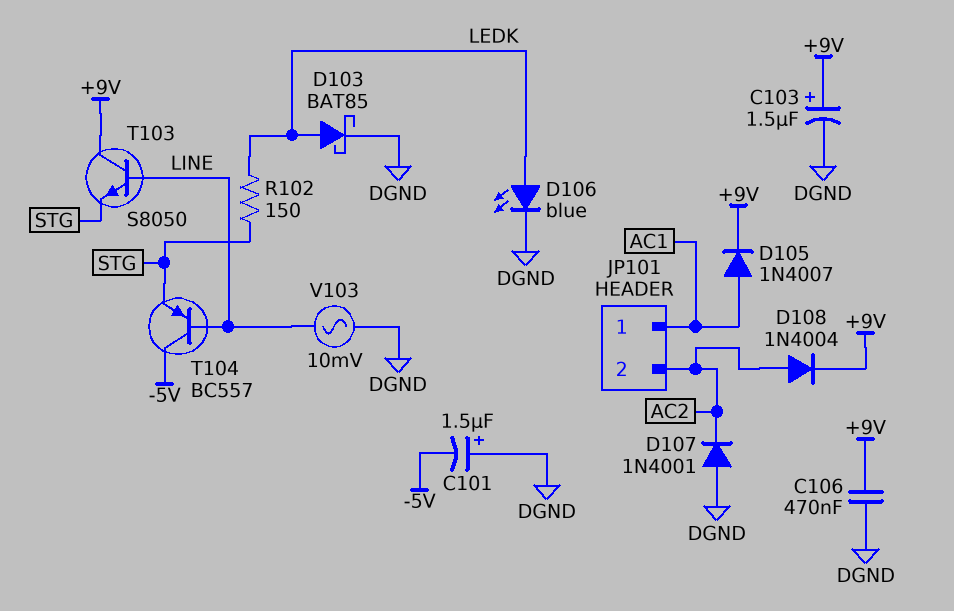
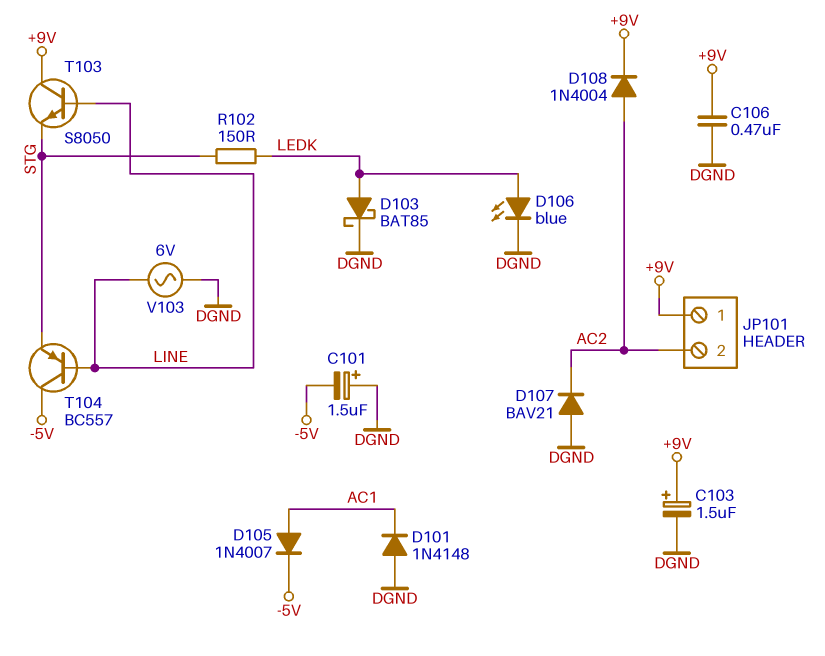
D101: none -> diode 1N4148 (A DGND, K AC1)
D105: diode 1N4007 (A AC1, K +9V) -> diode 1N4007 (A AC1, K -5V)
D107: diode 1N4001 (A DGND, K AC2) -> diode BAV21 (A DGND, K AC2)
JP101 pin 1: AC1 -> +9V
V103: AC 10mV (DGND, LINE) -> AC 6V (DGND, LINE)

